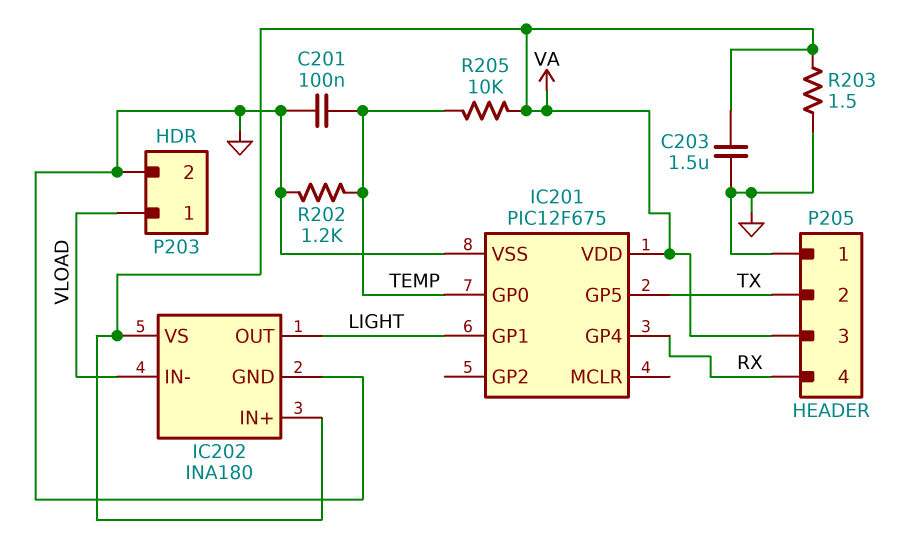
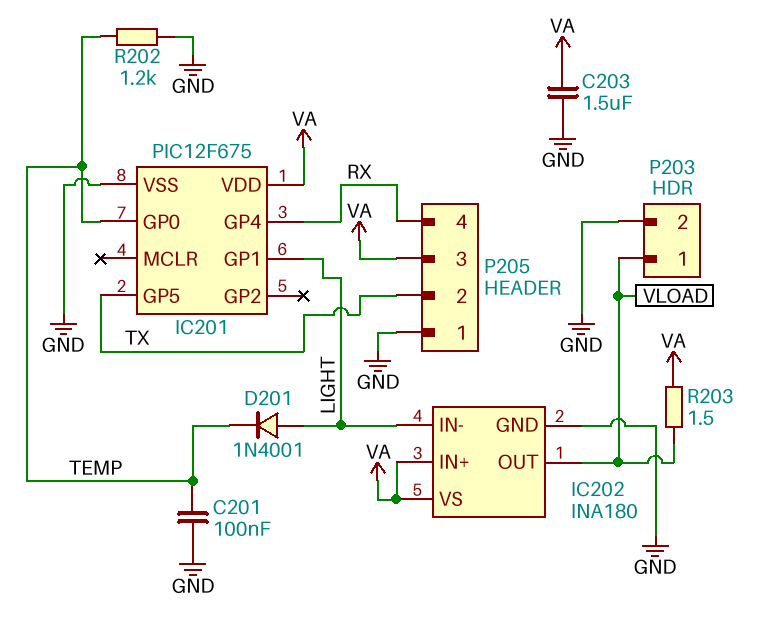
D201: none -> diode 1N4001 (A LIGHT, K TEMP)
IC202 pin IN-: VLOAD -> LIGHT
IC202 pin OUT: LIGHT -> VLOAD
R203: 1.5 (GND, VA) -> 1.5 (VA, VLOAD)
R205: 10k (TEMP, VA) -> none

